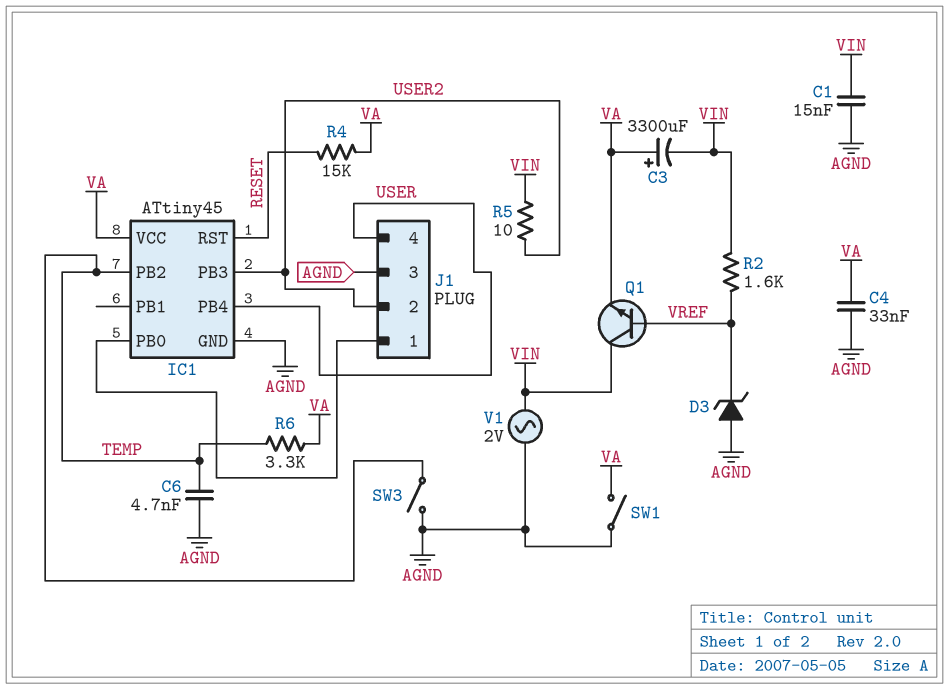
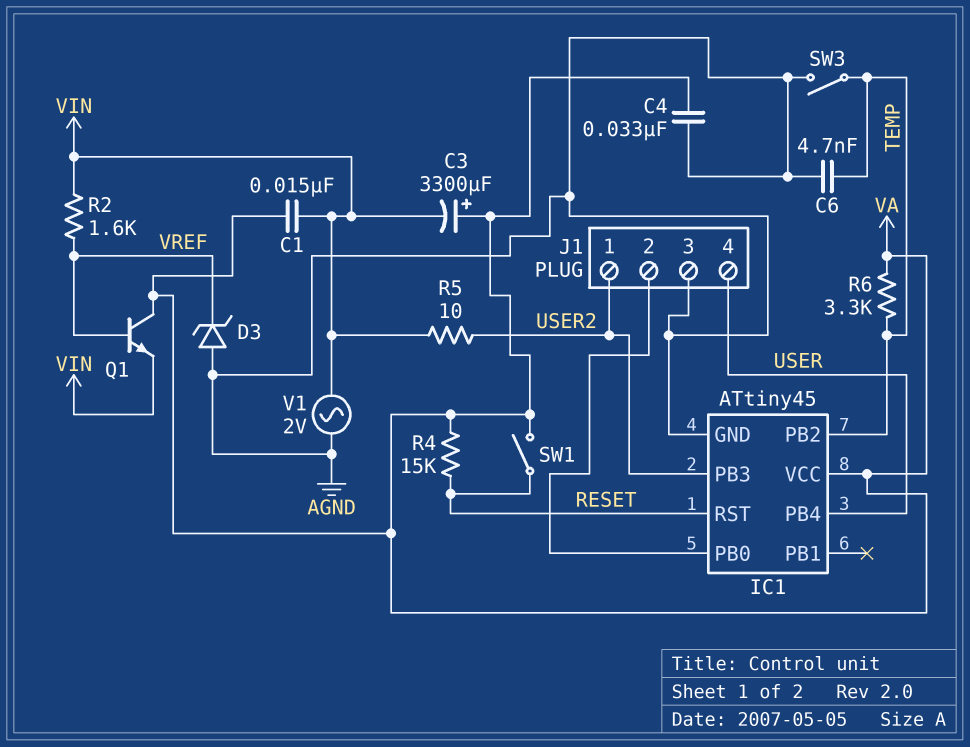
C1: 15nF (AGND, VIN) -> 15nF (VA, VIN)
J1 pin 1: IC1/PB0 -> USER2
J1 pin 2: USER2 -> IC1/PB0
Q1: NPN (B VREF, C VIN, E VA) -> NPN (B VREF, C VA, E VIN)
SW1: switch (AGND, VA) -> switch (RESET, VA)

